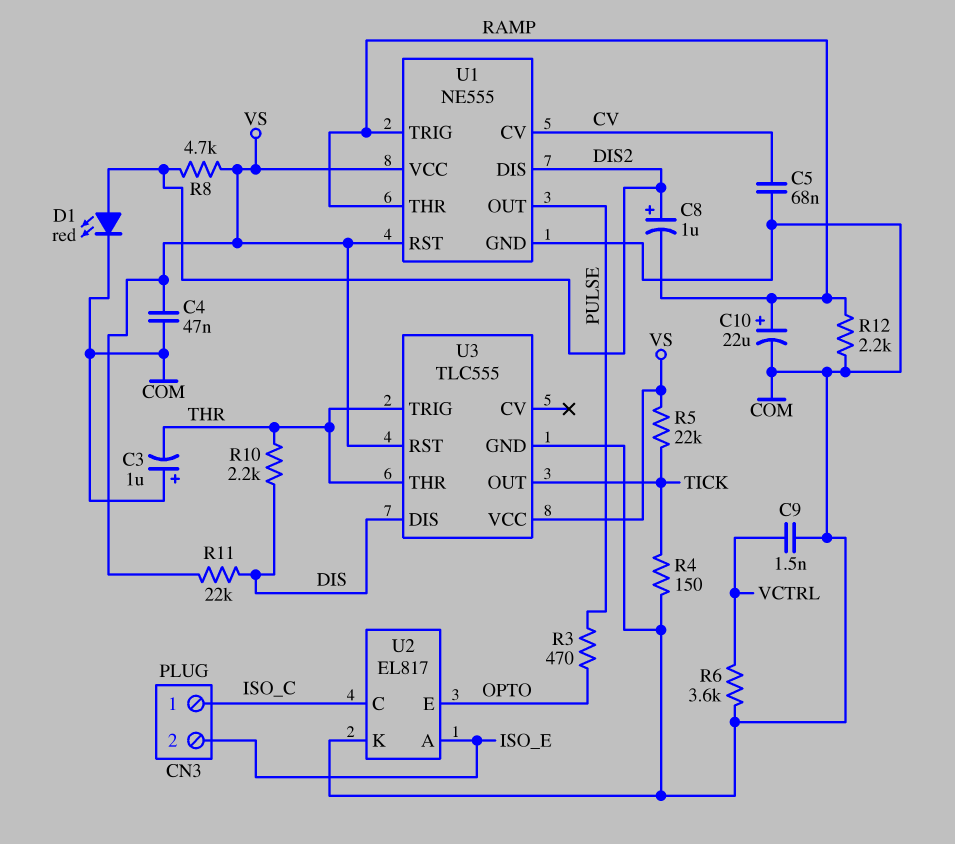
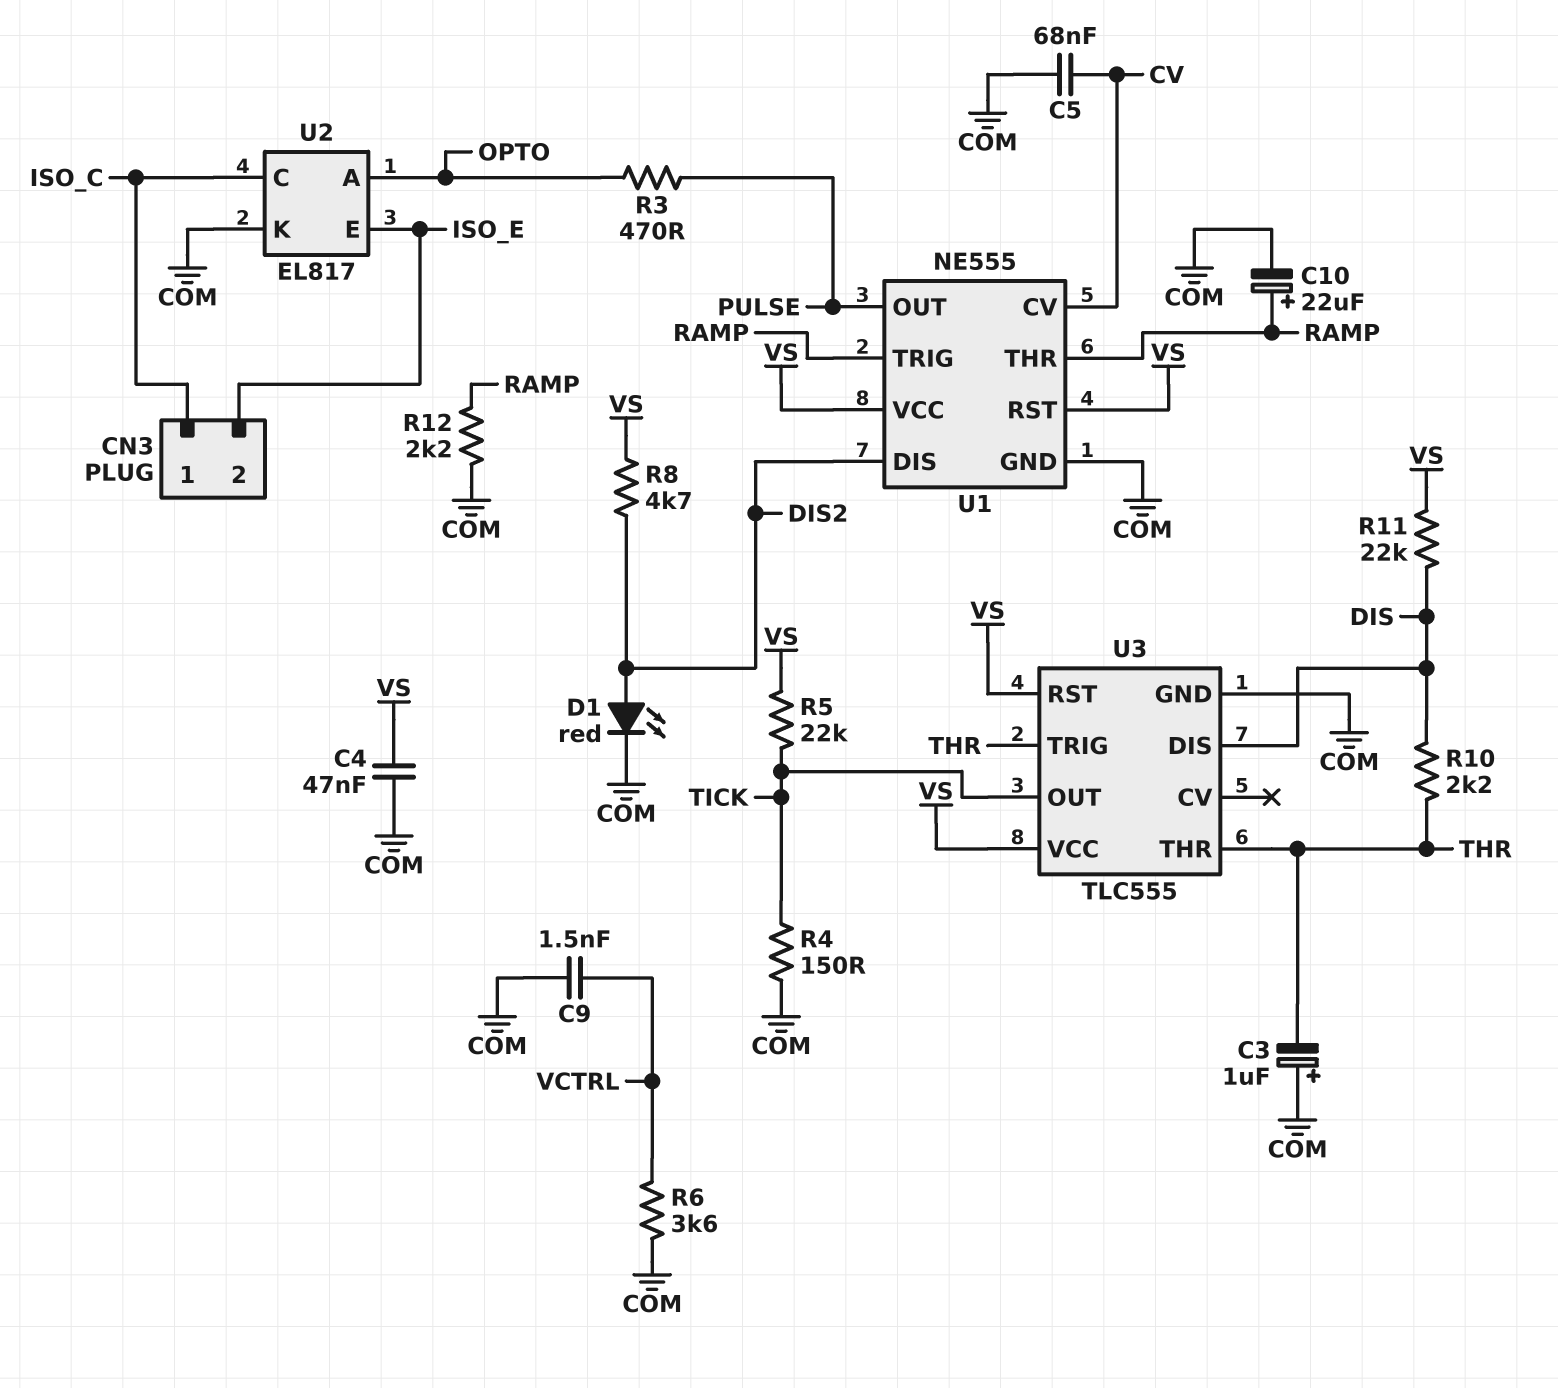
C8: 1uF (plus DIS2, minus RAMP) -> none
U2 pin A: ISO_E -> OPTO
U2 pin E: OPTO -> ISO_E

